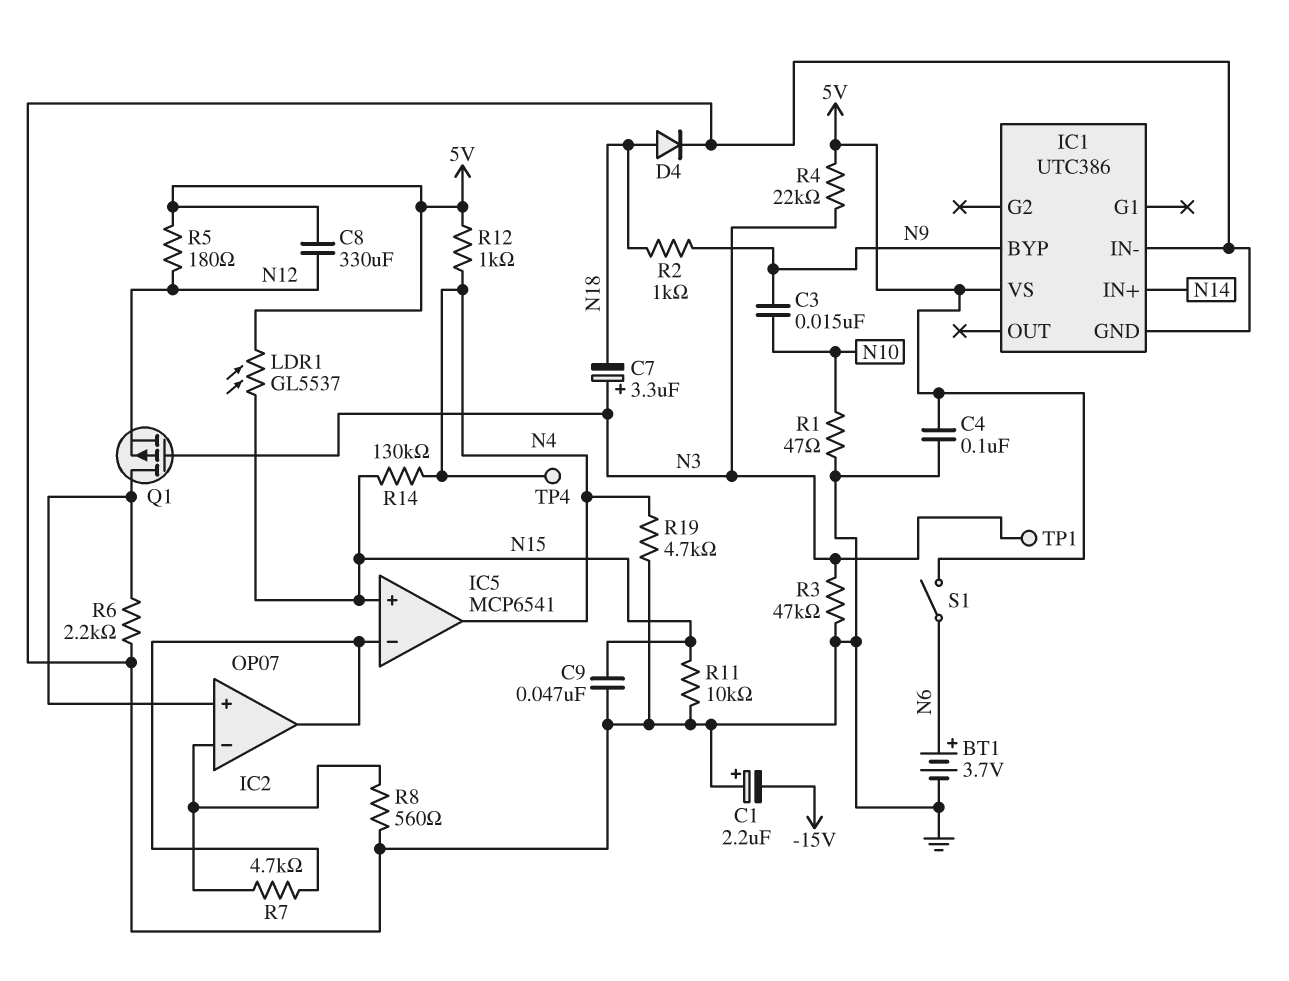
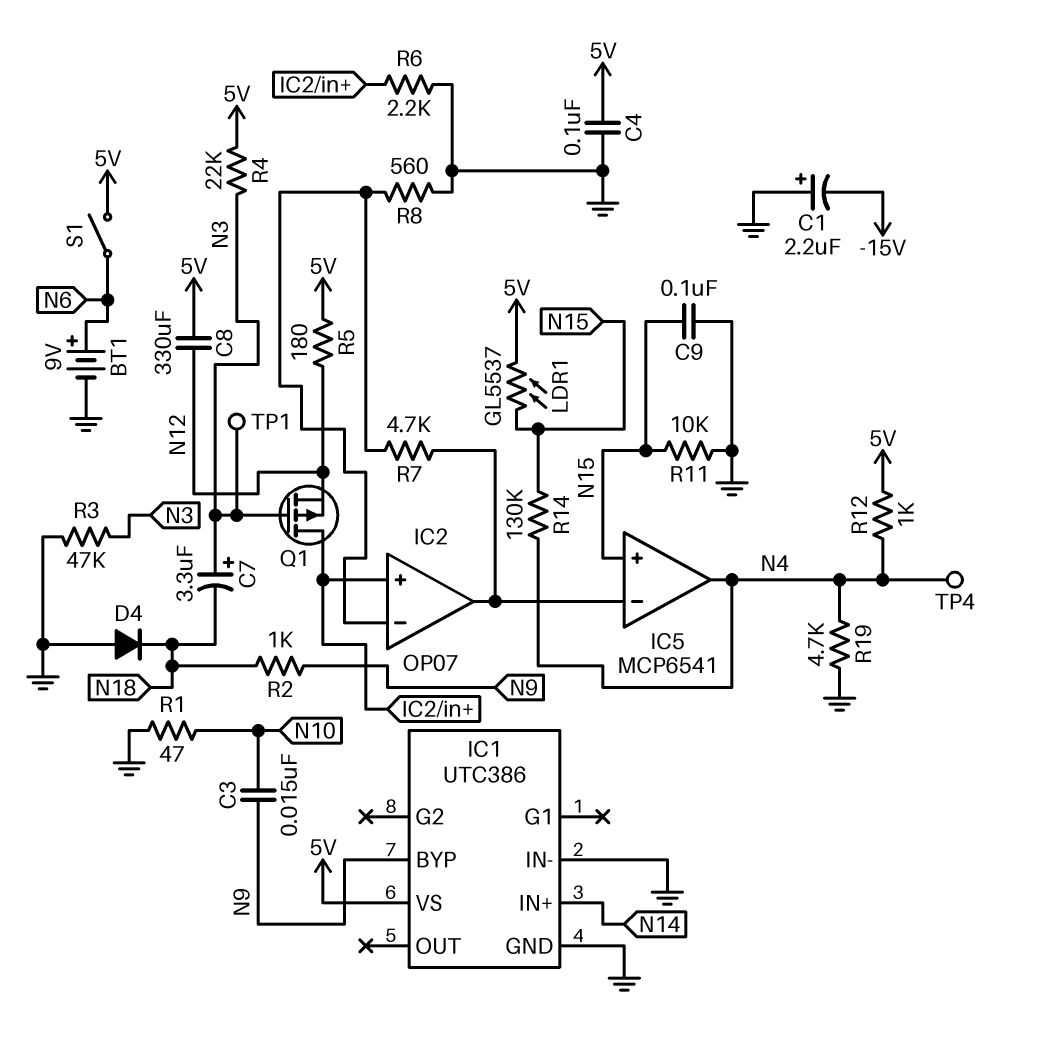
BT1: 3.7V (plus N6, minus GND) -> 9V (plus N6, minus GND)
C9: 47nF (GND, N15) -> 100nF (GND, N15)
D4: diode (A N18, K GND) -> diode (A GND, K N18)

